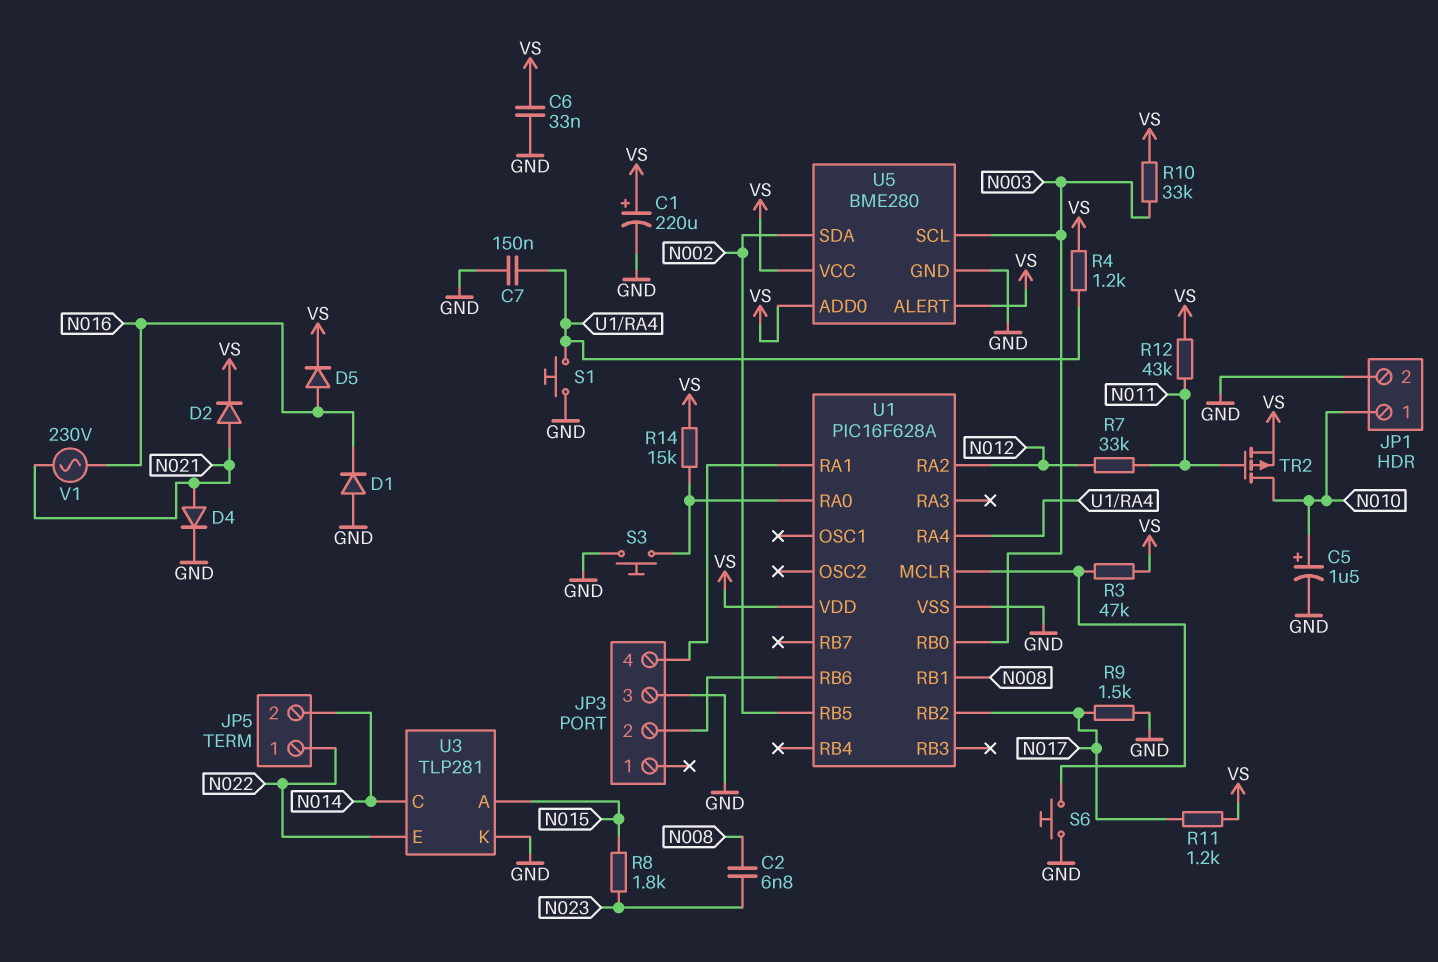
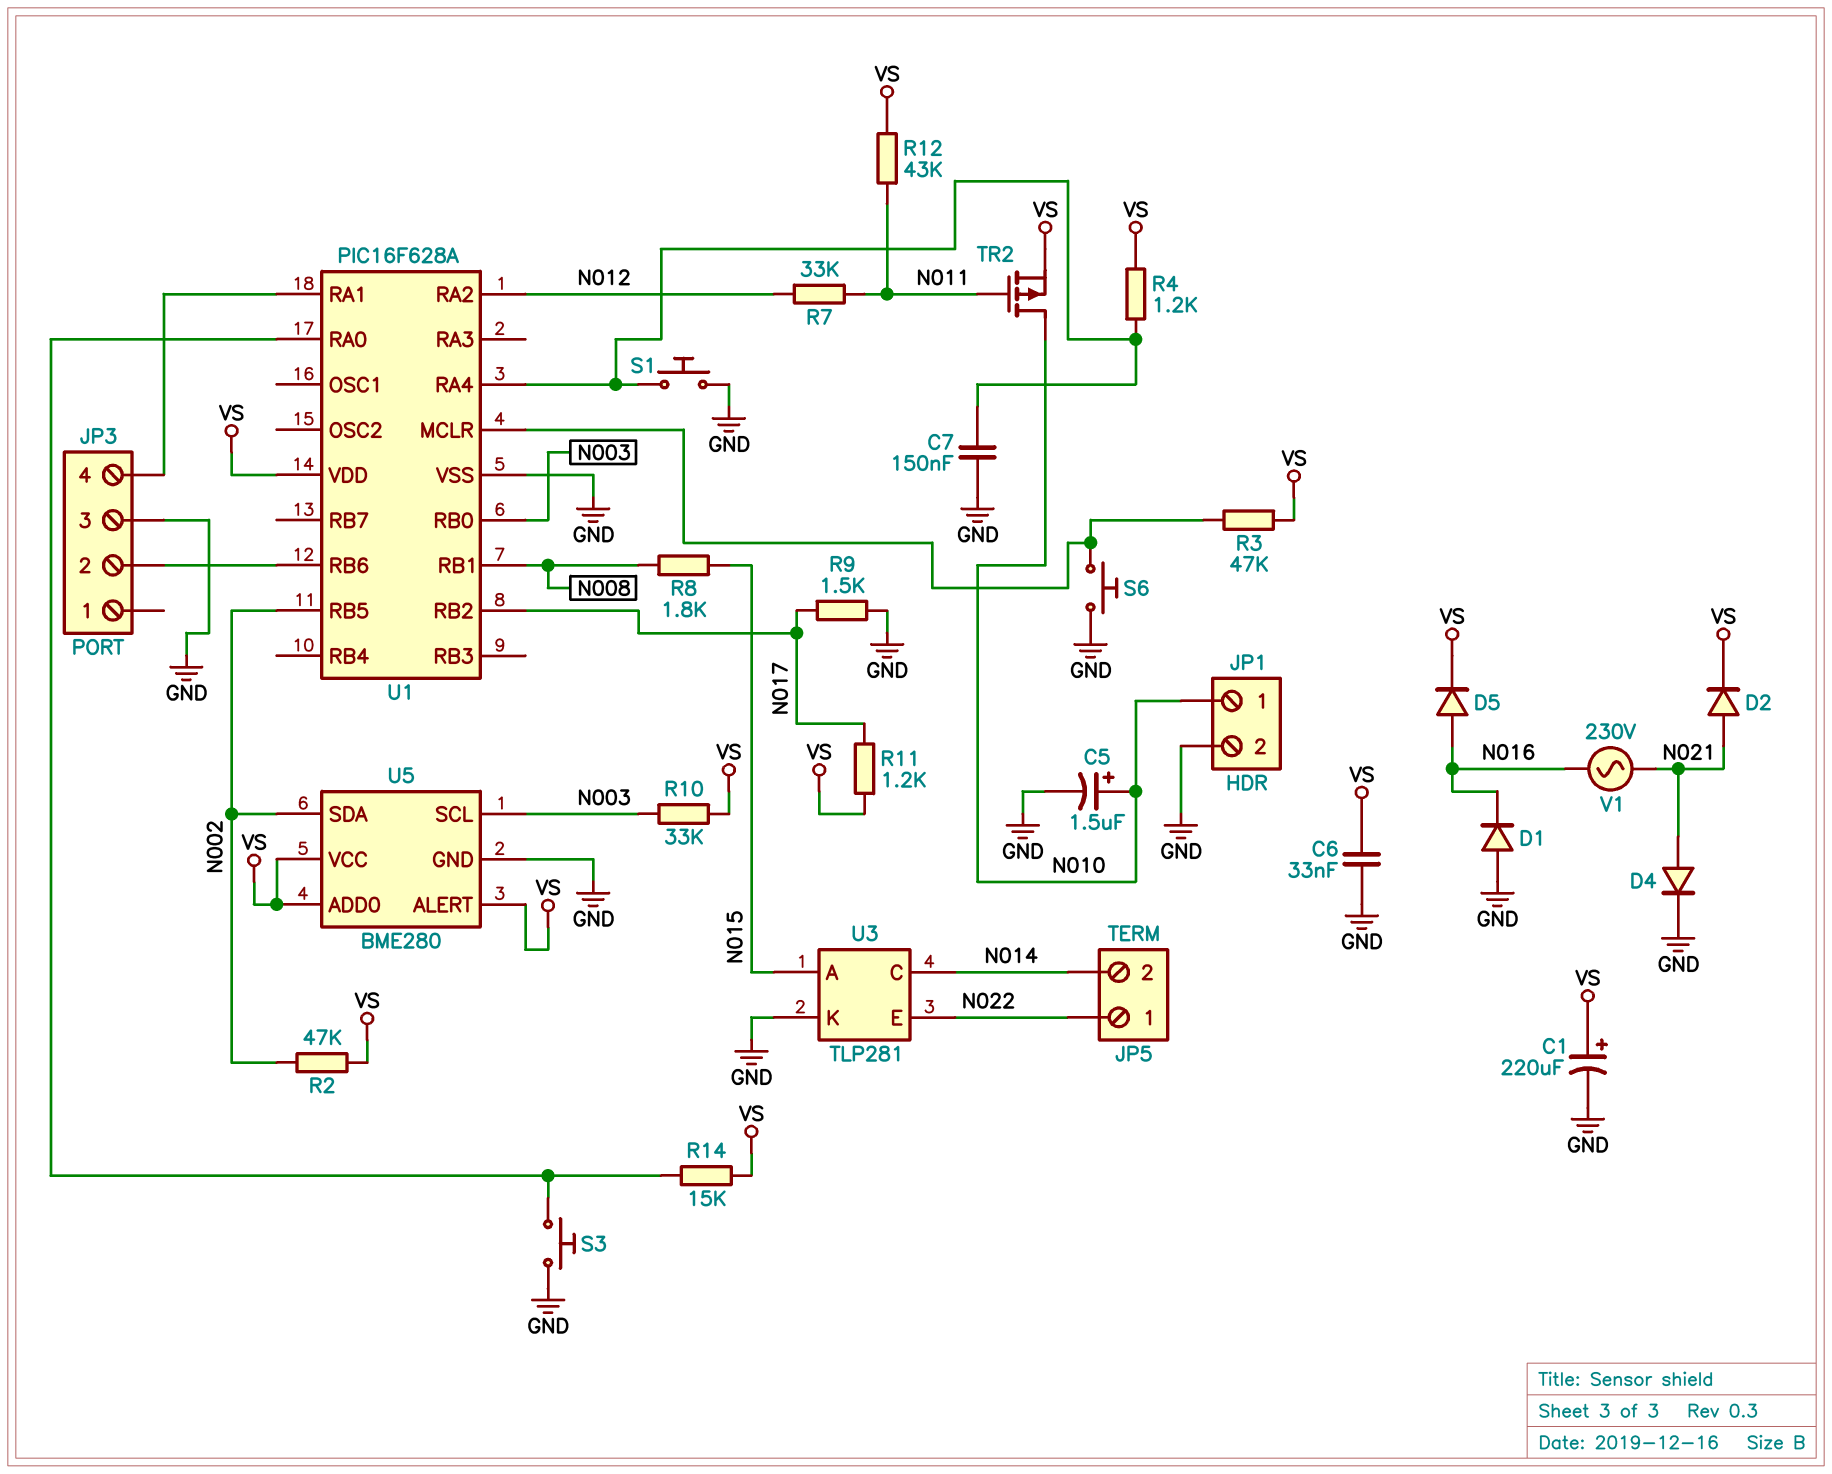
C2: 6.8nF (N008, N023) -> none
R2: none -> 47k (N002, VS)
R8: 1.8k (N015, N023) -> 1.8k (N008, N015)

